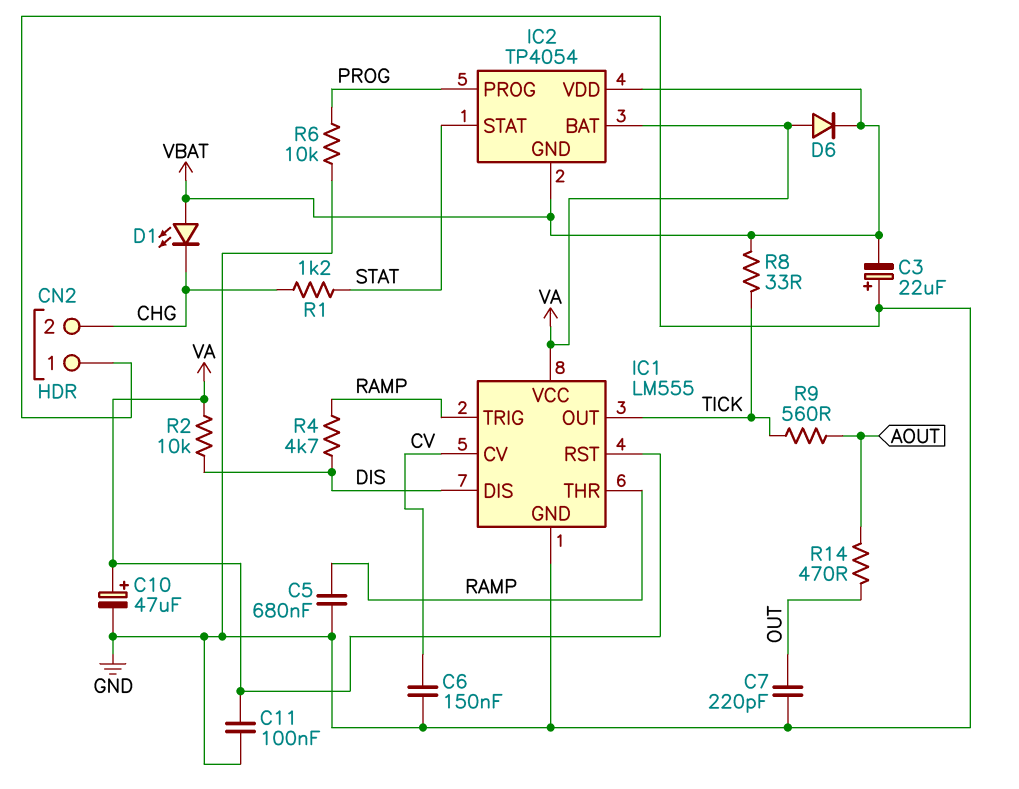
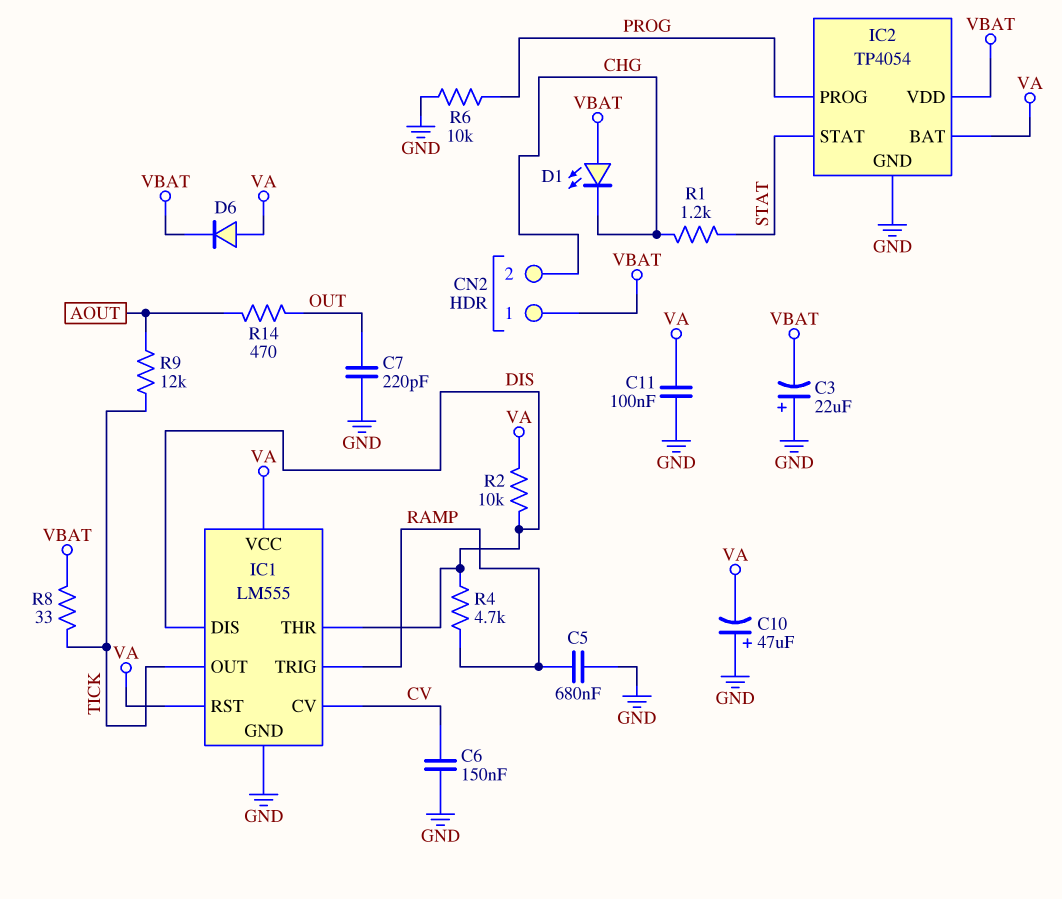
C10: 47uF (plus VA, minus GND) -> 47uF (plus GND, minus VA)
CN2 pin 1: GND -> VBAT
IC1 pin THR: RAMP -> DIS
IC2 pin GND: VBAT -> GND
R9: 560 (AOUT, TICK) -> 12k (AOUT, TICK)

